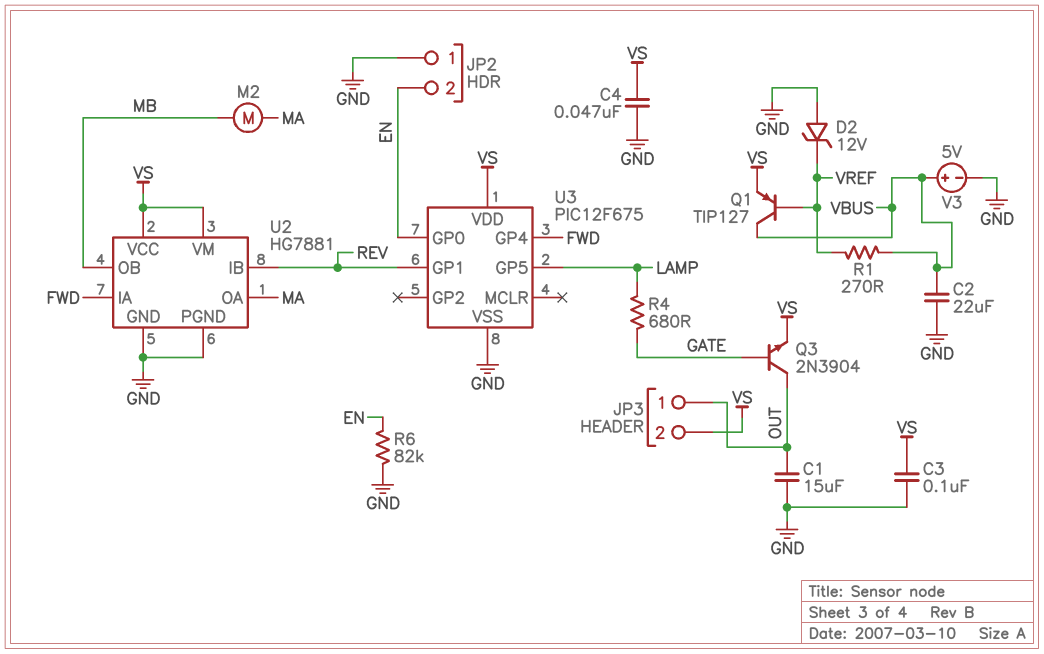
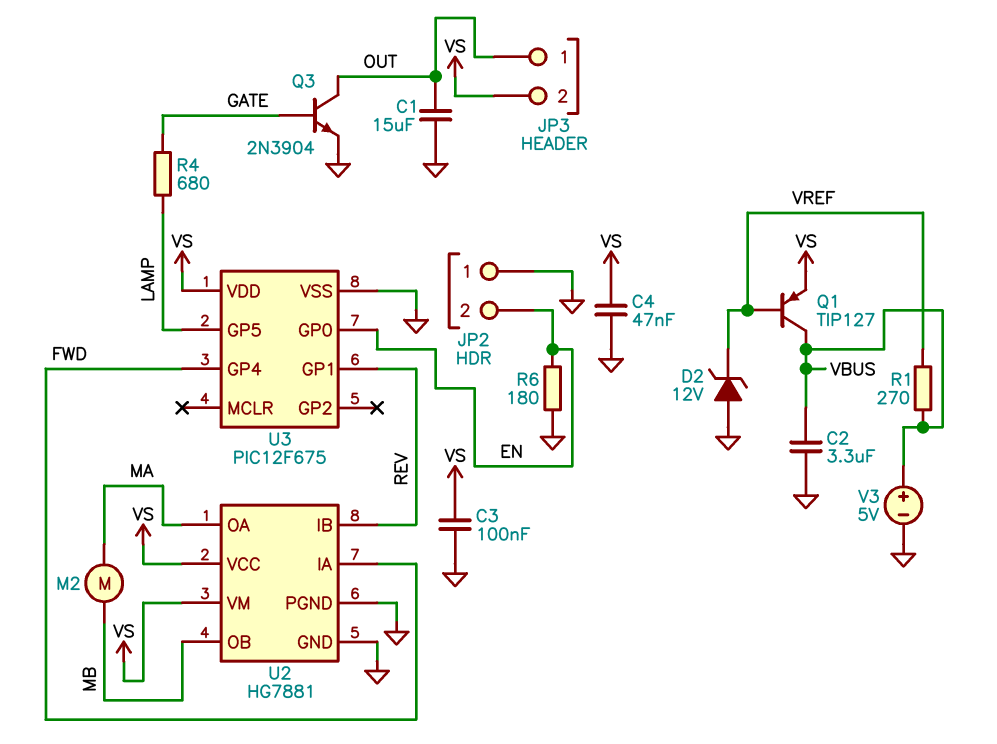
C2: 22uF (GND, VBUS) -> 3.3uF (GND, VBUS)
Q3: NPN 2N3904 (B GATE, C OUT, E VS) -> NPN 2N3904 (B GATE, C OUT, E GND)
R6: 82k (EN, GND) -> 180 (EN, GND)

